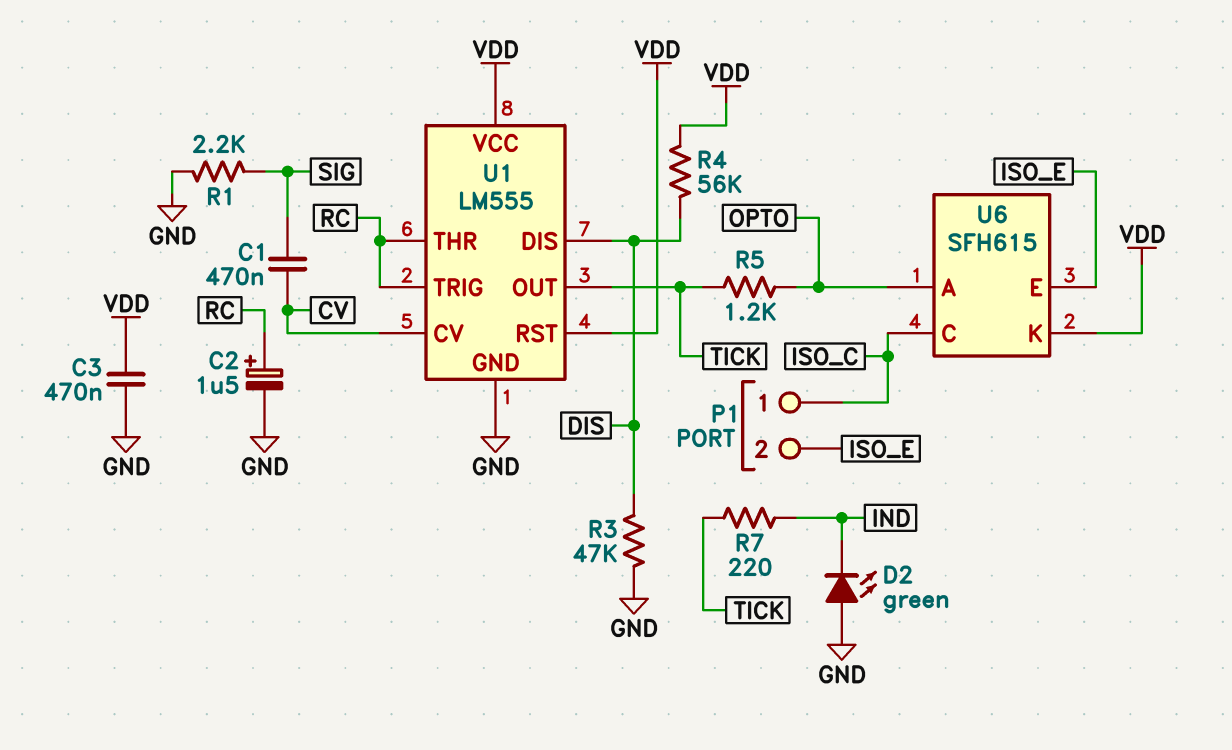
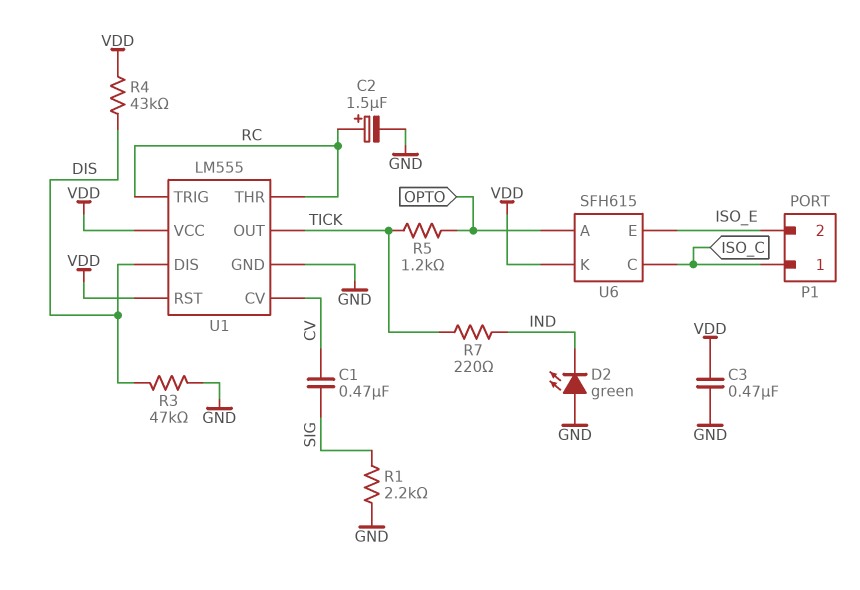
R4: 56k (DIS, VDD) -> 43k (DIS, VDD)

